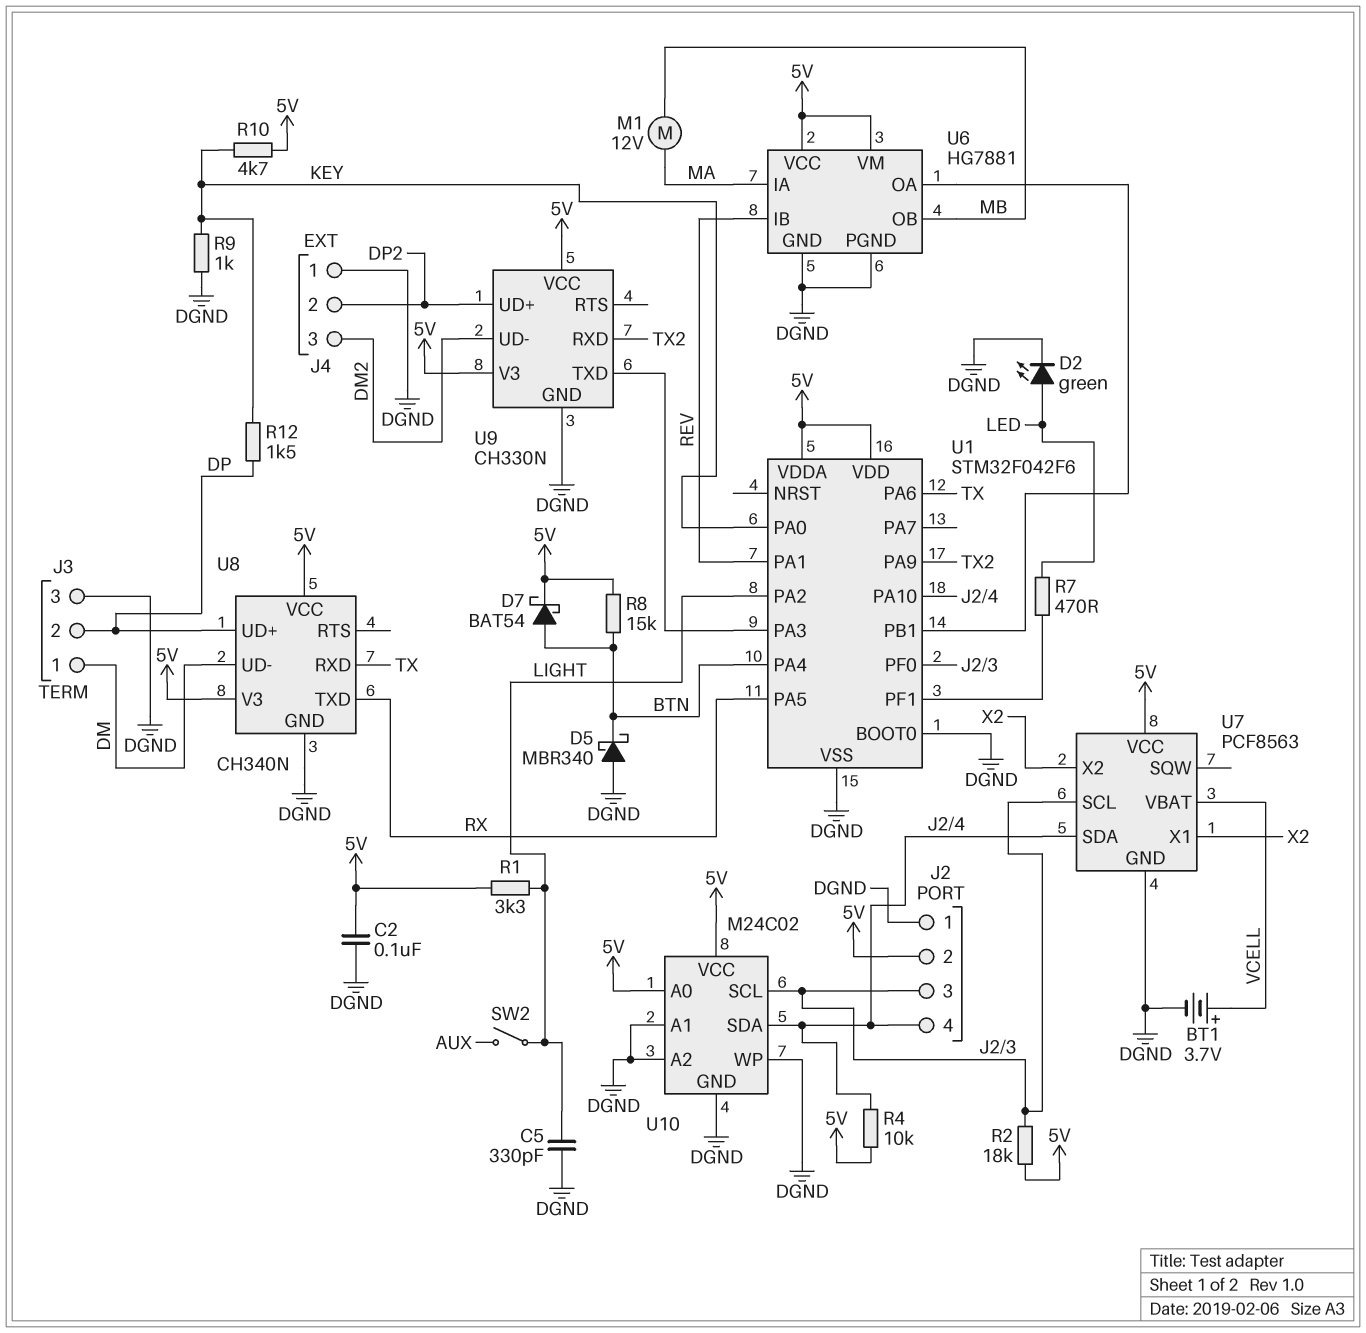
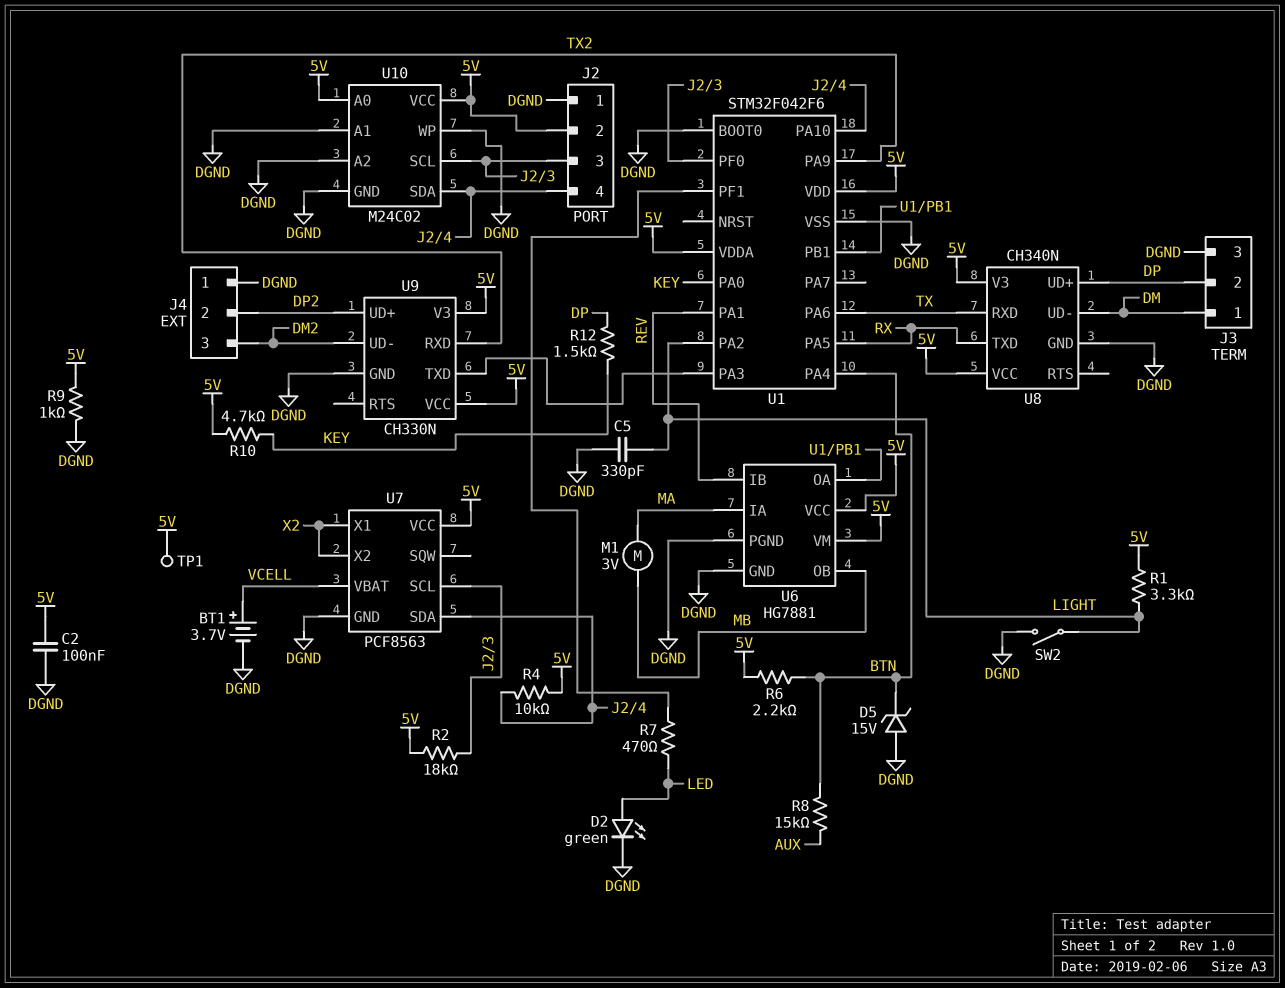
D5: schottky MBR340 (A DGND, K BTN) -> zener 15V (A DGND, K BTN)
D7: schottky BAT54 (A BTN, K 5V) -> none
M1: motor 12V (MA, MB) -> motor 3V (MA, MB)
R6: none -> 2.2k (5V, BTN)
R8: 15k (5V, BTN) -> 15k (AUX, BTN)
R9: 1k (DGND, KEY) -> 1k (5V, DGND)
SW2: switch (AUX, LIGHT) -> switch (DGND, LIGHT)
TP1: none -> test point (5V)

